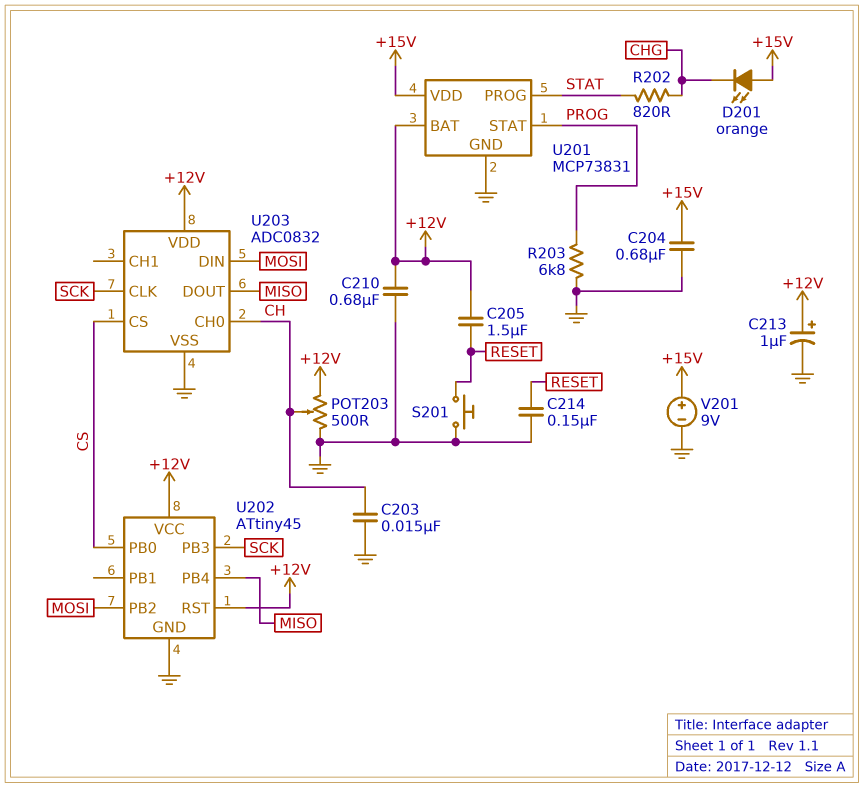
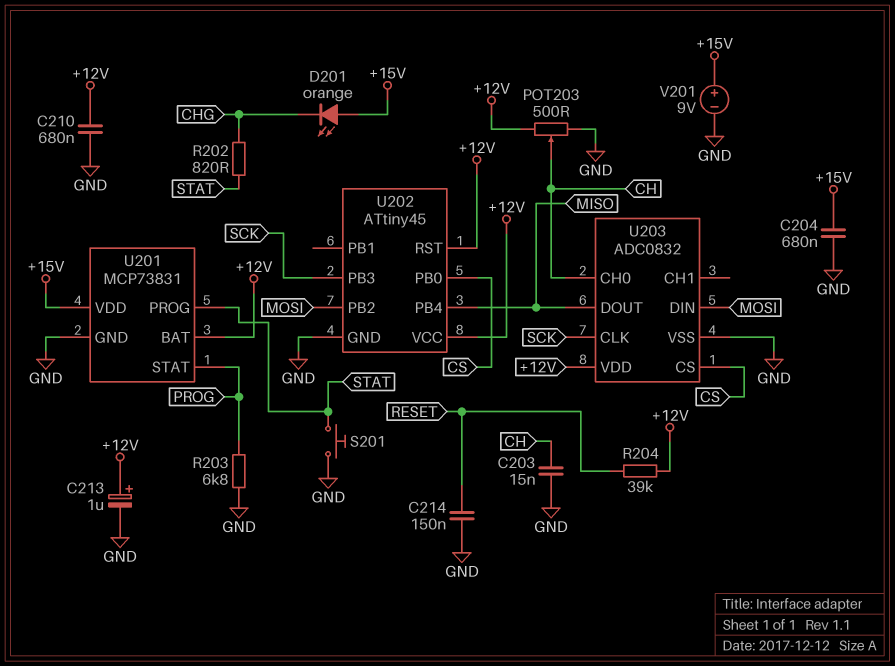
C205: 1.5uF (+12V, RESET) -> none
R204: none -> 39k (+12V, RESET)
S201: button (GND, RESET) -> button (GND, STAT)

